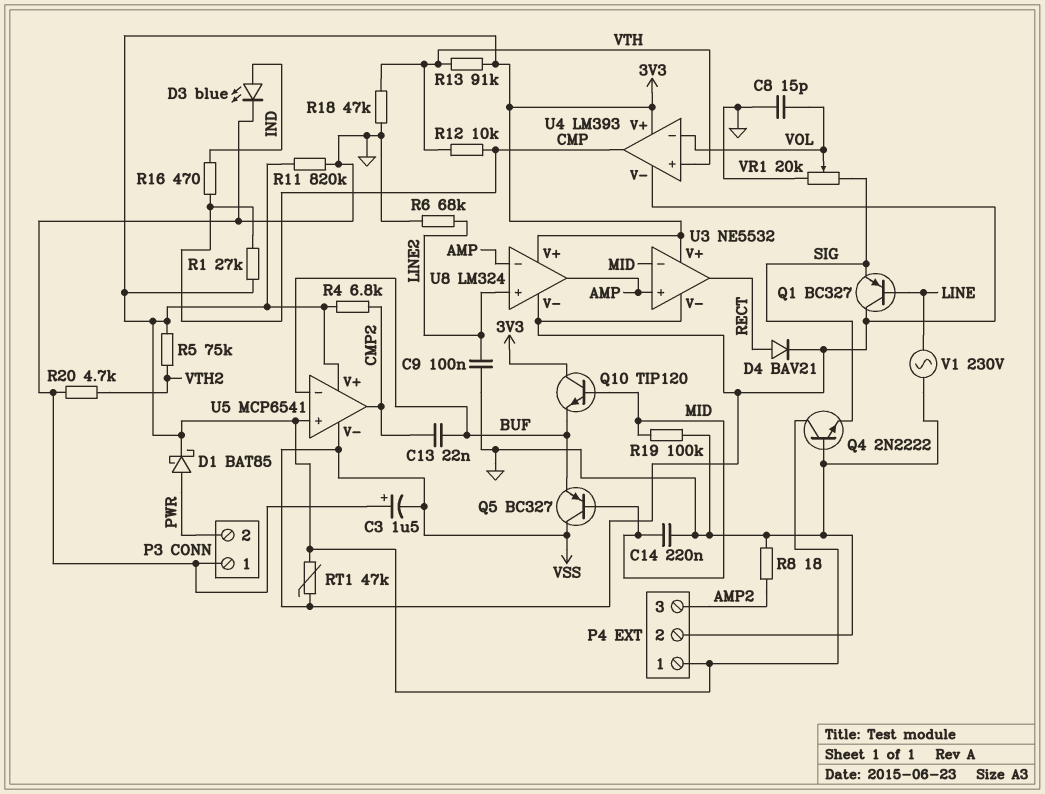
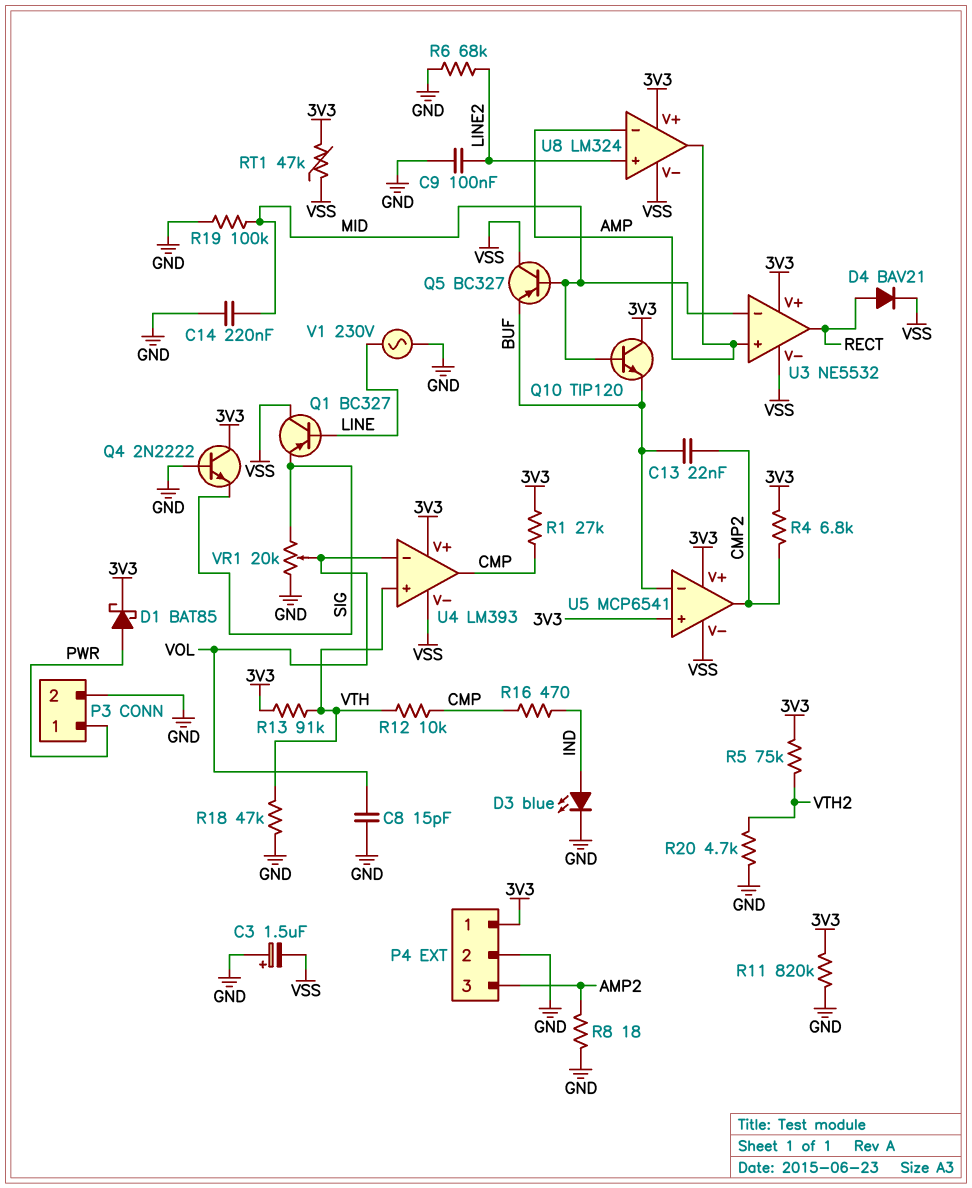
P3 pin 1: GND -> PWR
P3 pin 2: PWR -> GND

